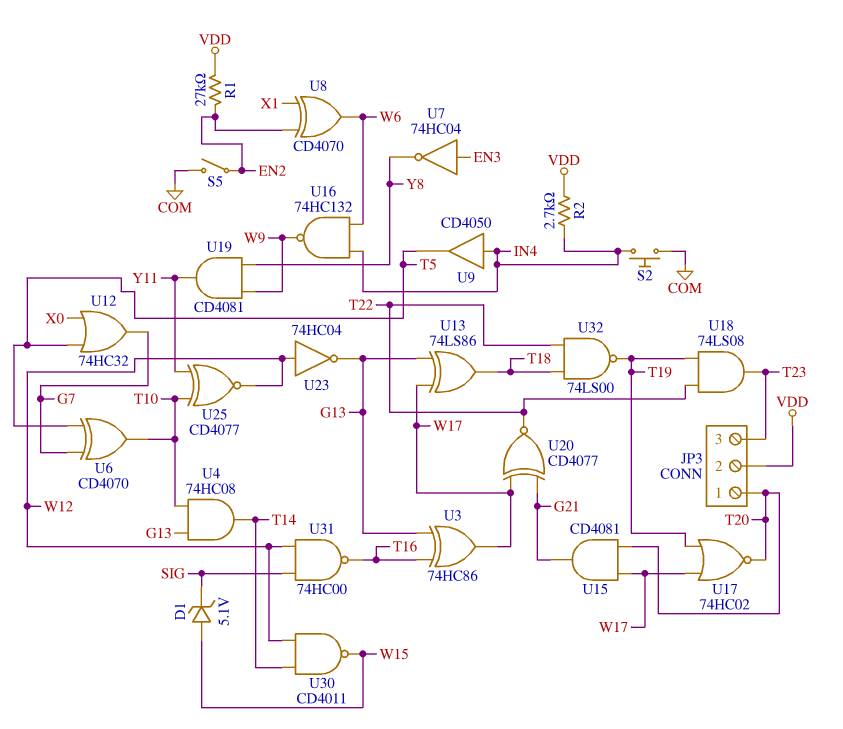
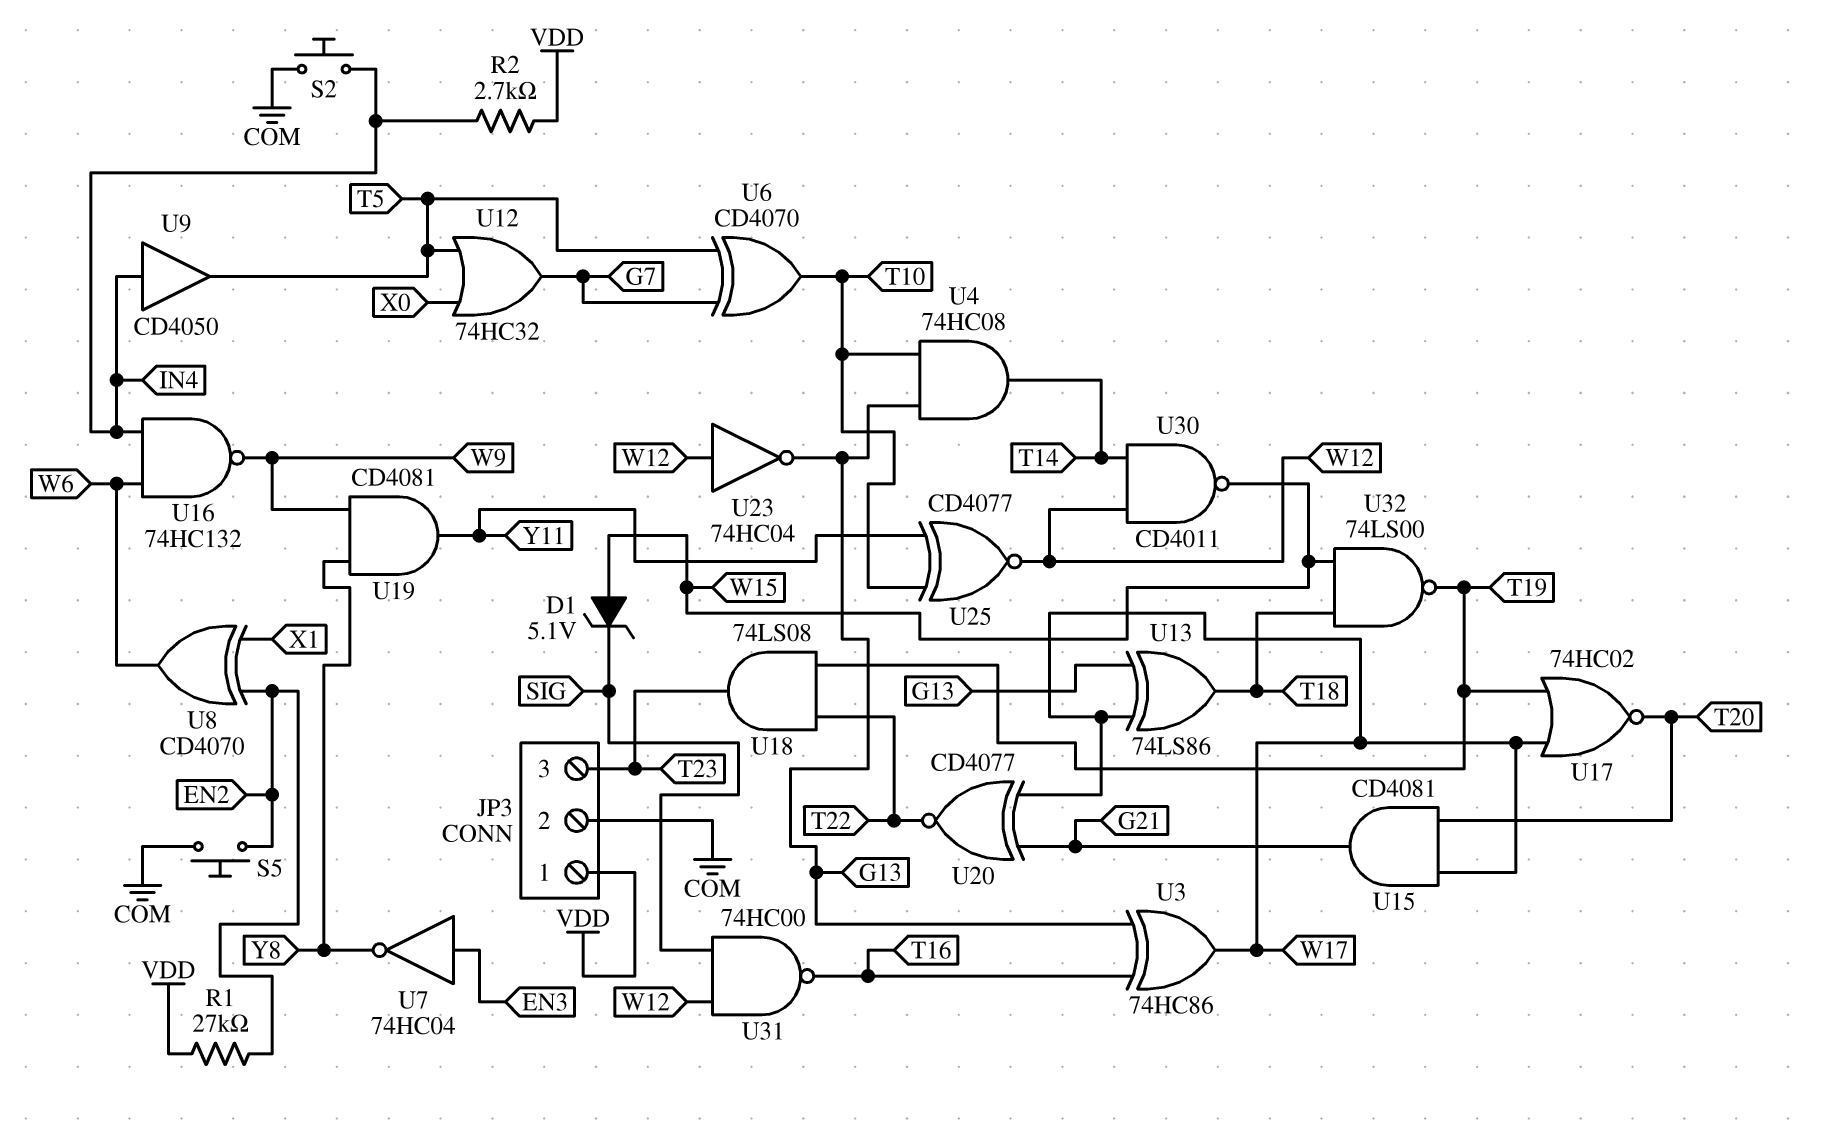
JP3 pin 1: T20 -> VDD
JP3 pin 2: VDD -> COM
S5: switch (COM, EN2) -> button (COM, EN2)
U32: NAND 74LS00 (in T18, in T22, out T19) -> NAND 74LS00 (in T18, in W15, out T19)

